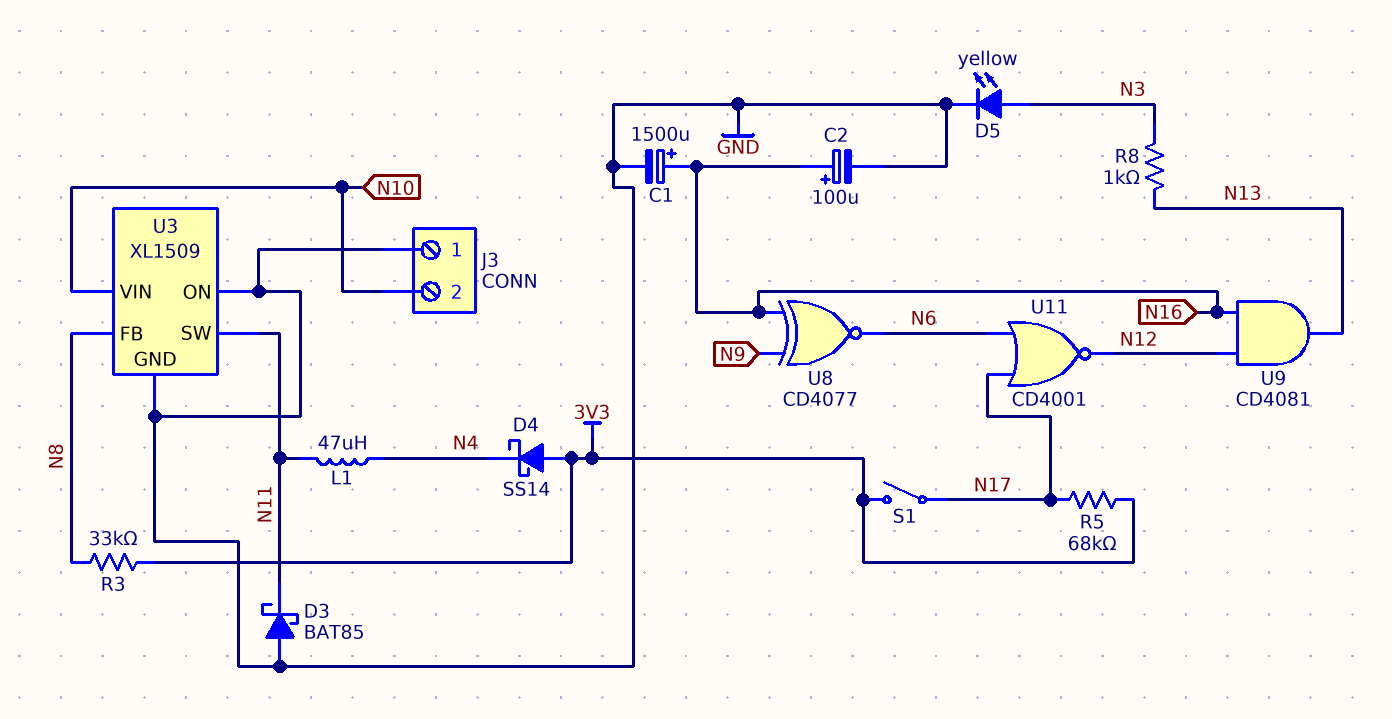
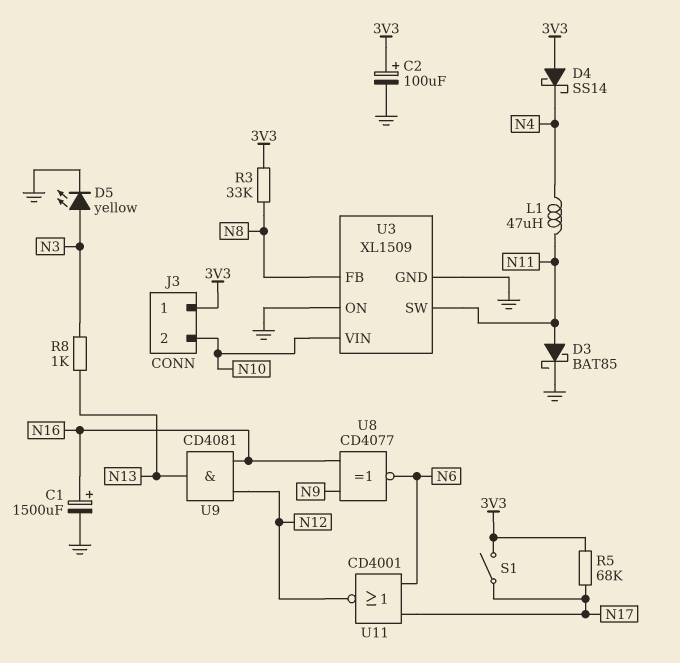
C2: 100uF (plus N16, minus GND) -> 100uF (plus 3V3, minus GND)
D3: schottky BAT85 (A GND, K N11) -> schottky BAT85 (A N11, K GND)
J3 pin 1: GND -> 3V3

